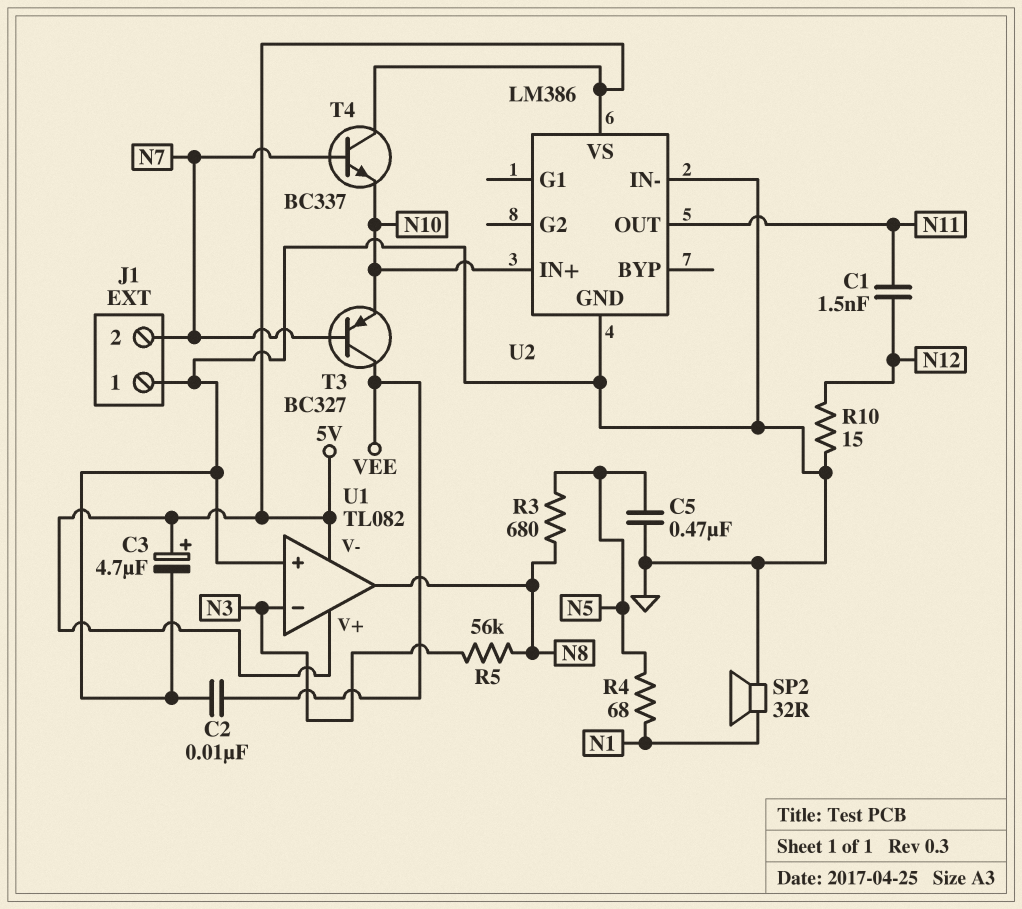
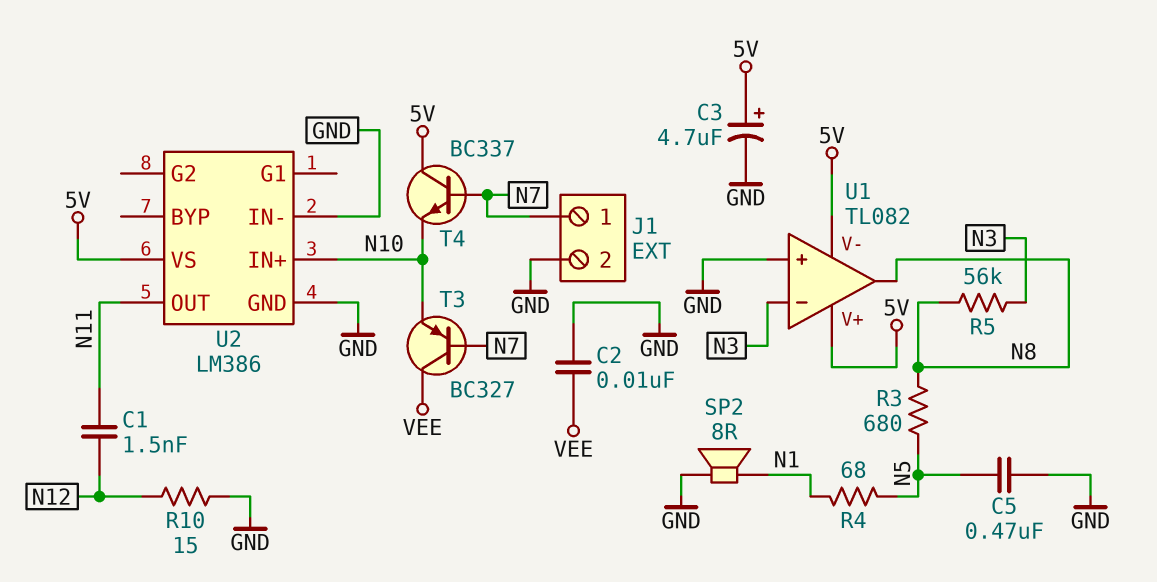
J1 pin 1: GND -> N7
J1 pin 2: N7 -> GND
SP2: speaker 32R (GND, N1) -> speaker 8R (GND, N1)

